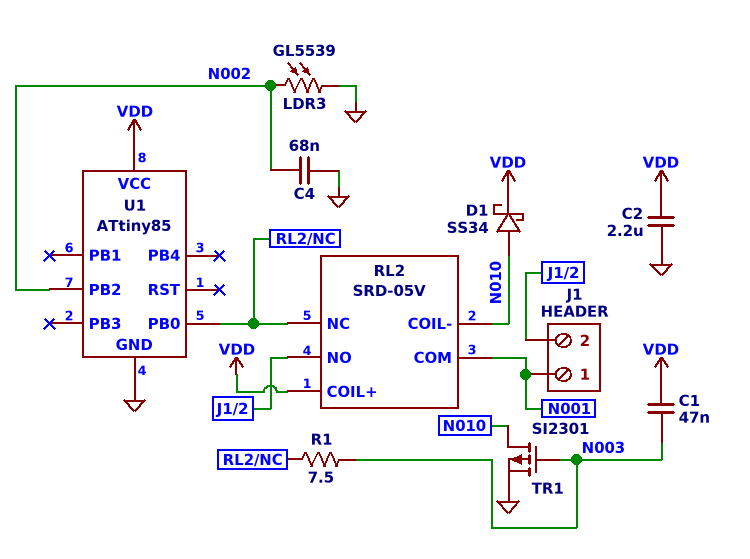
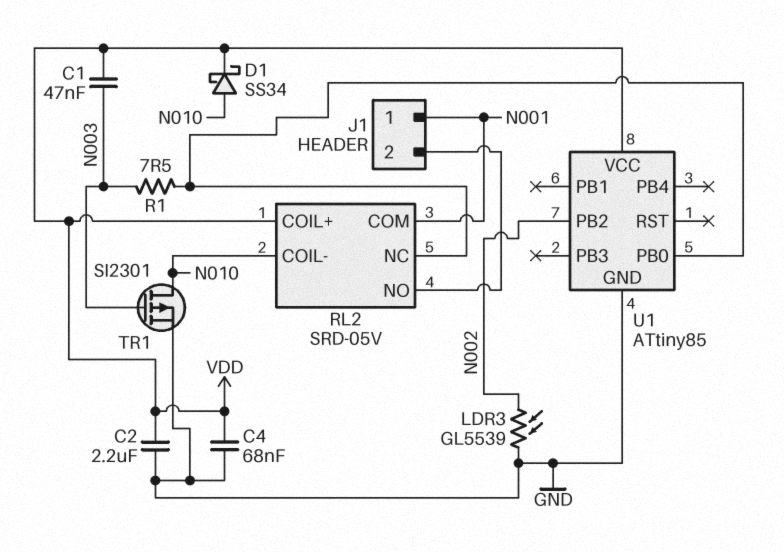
C4: 68nF (GND, N002) -> 68nF (GND, VDD)

